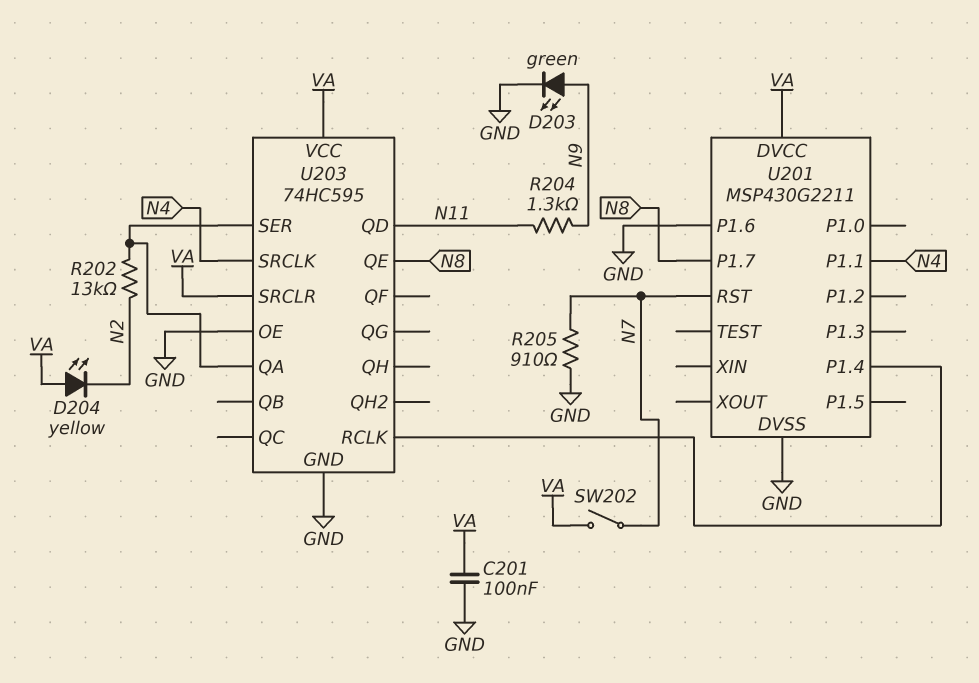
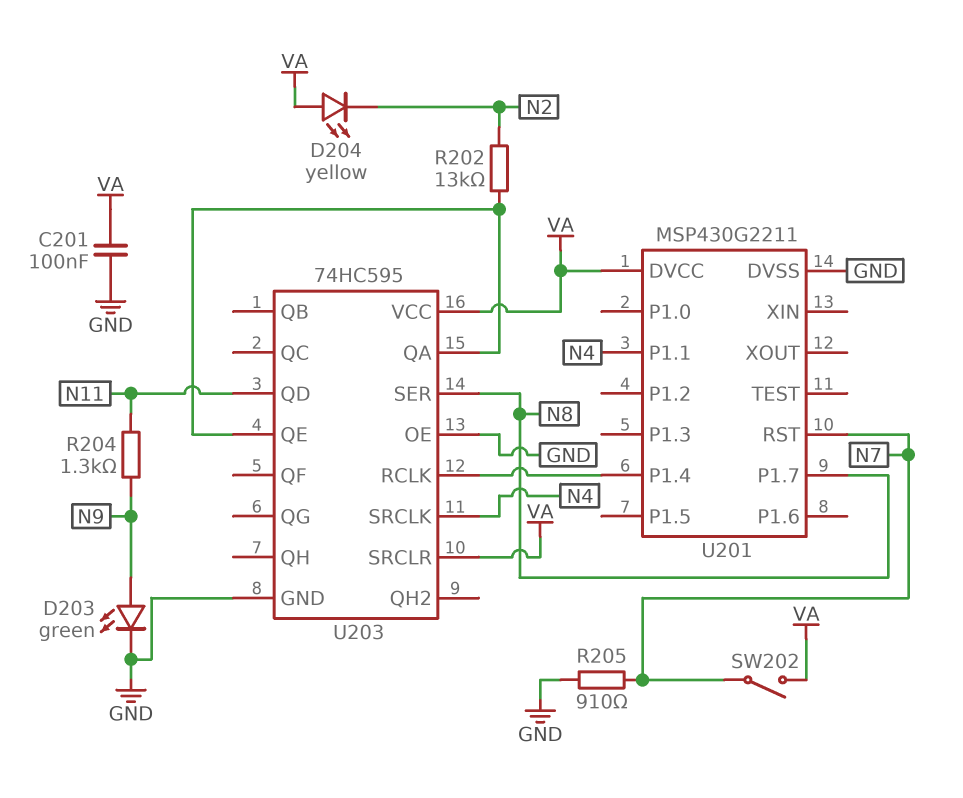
U201 pin P1.6: GND -> none
U203 pin QE: N8 -> U203/QA
U203 pin SER: U203/QA -> N8

